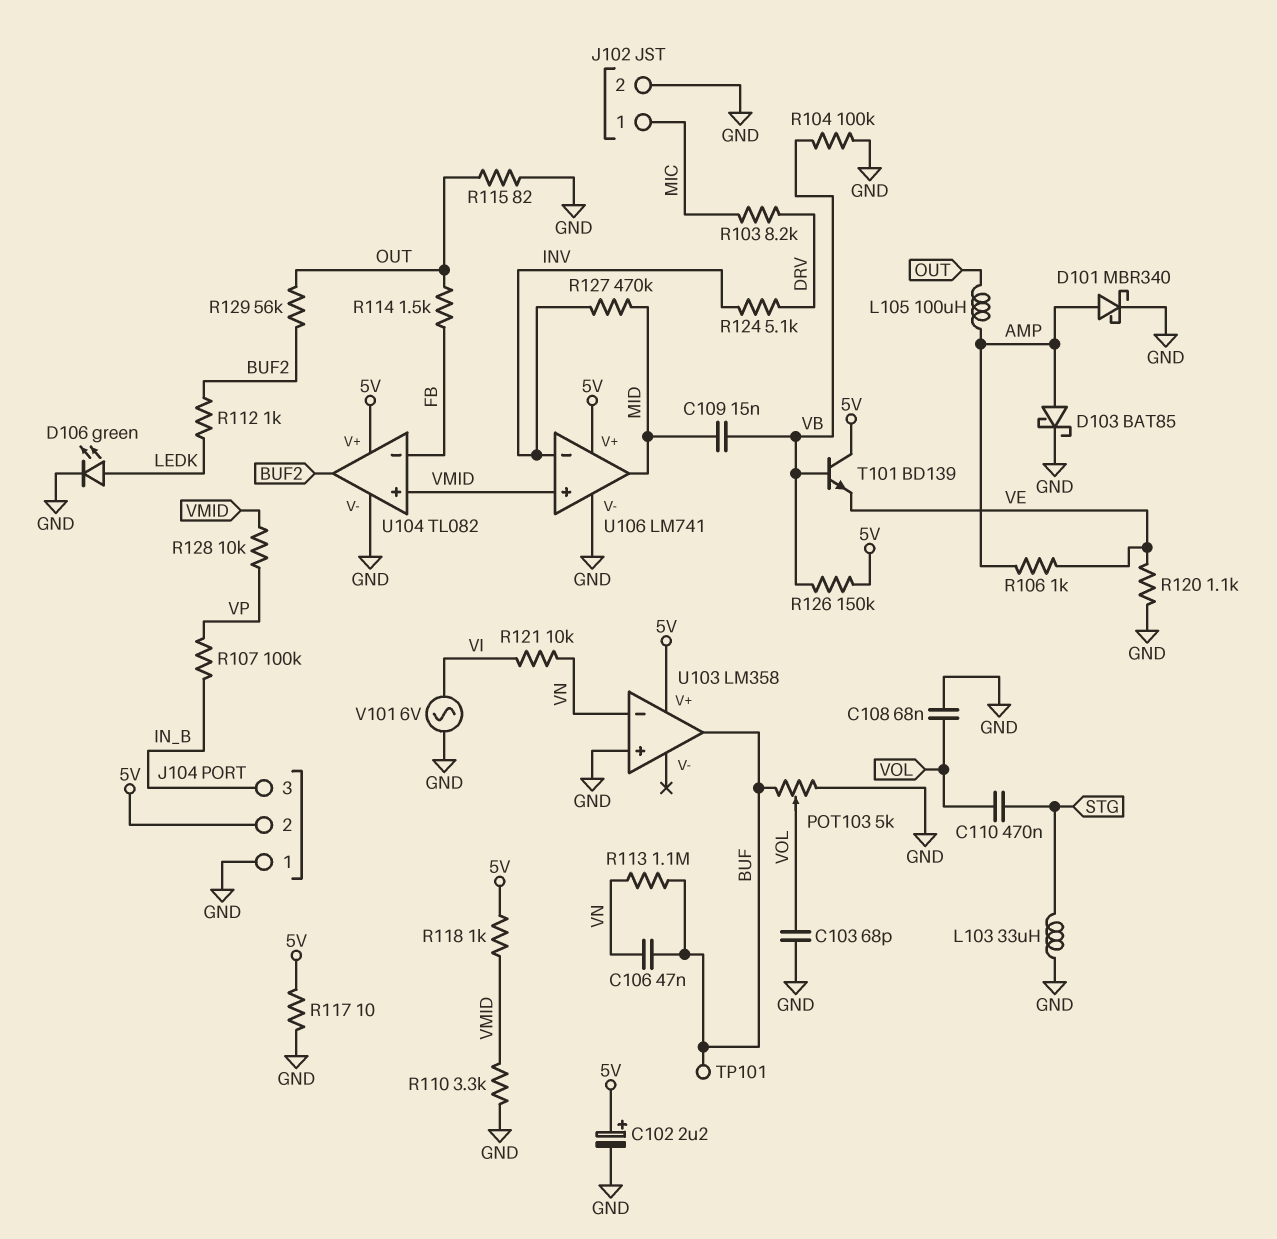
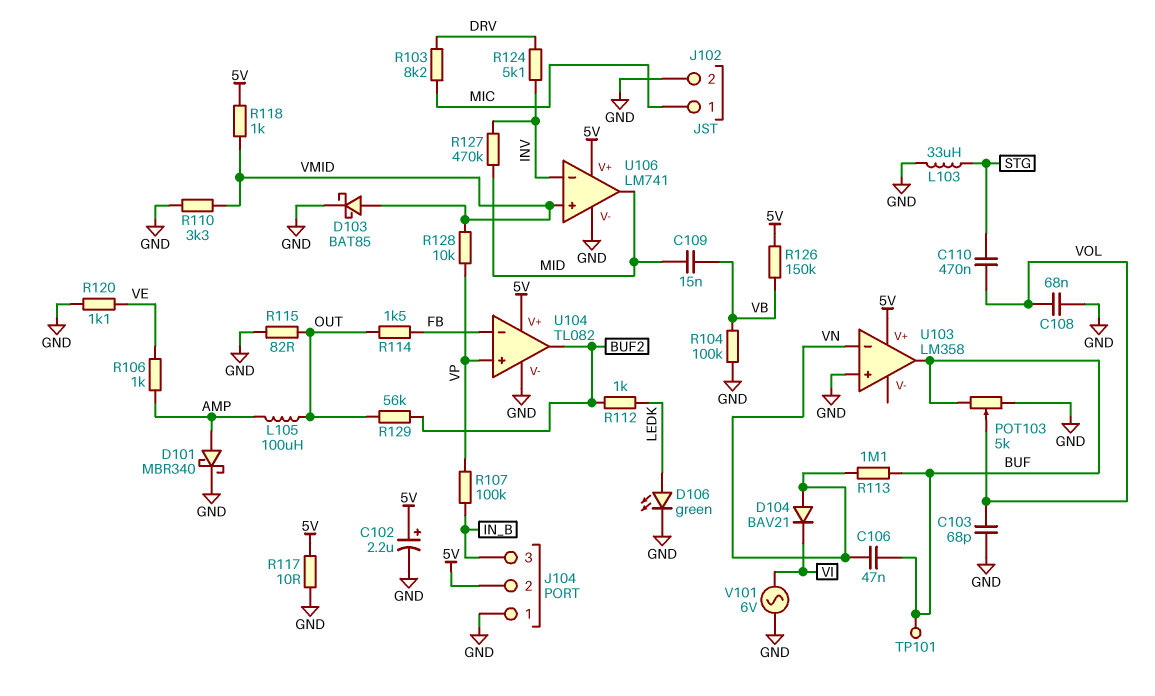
D103: schottky BAT85 (A AMP, K GND) -> schottky BAT85 (A VMID, K GND)
D104: none -> diode BAV21 (A VN, K VI)
R121: 10k (VI, VN) -> none
T101: NPN BD139 (B VB, C 5V, E VE) -> none
U104 pin in+: VMID -> VP

